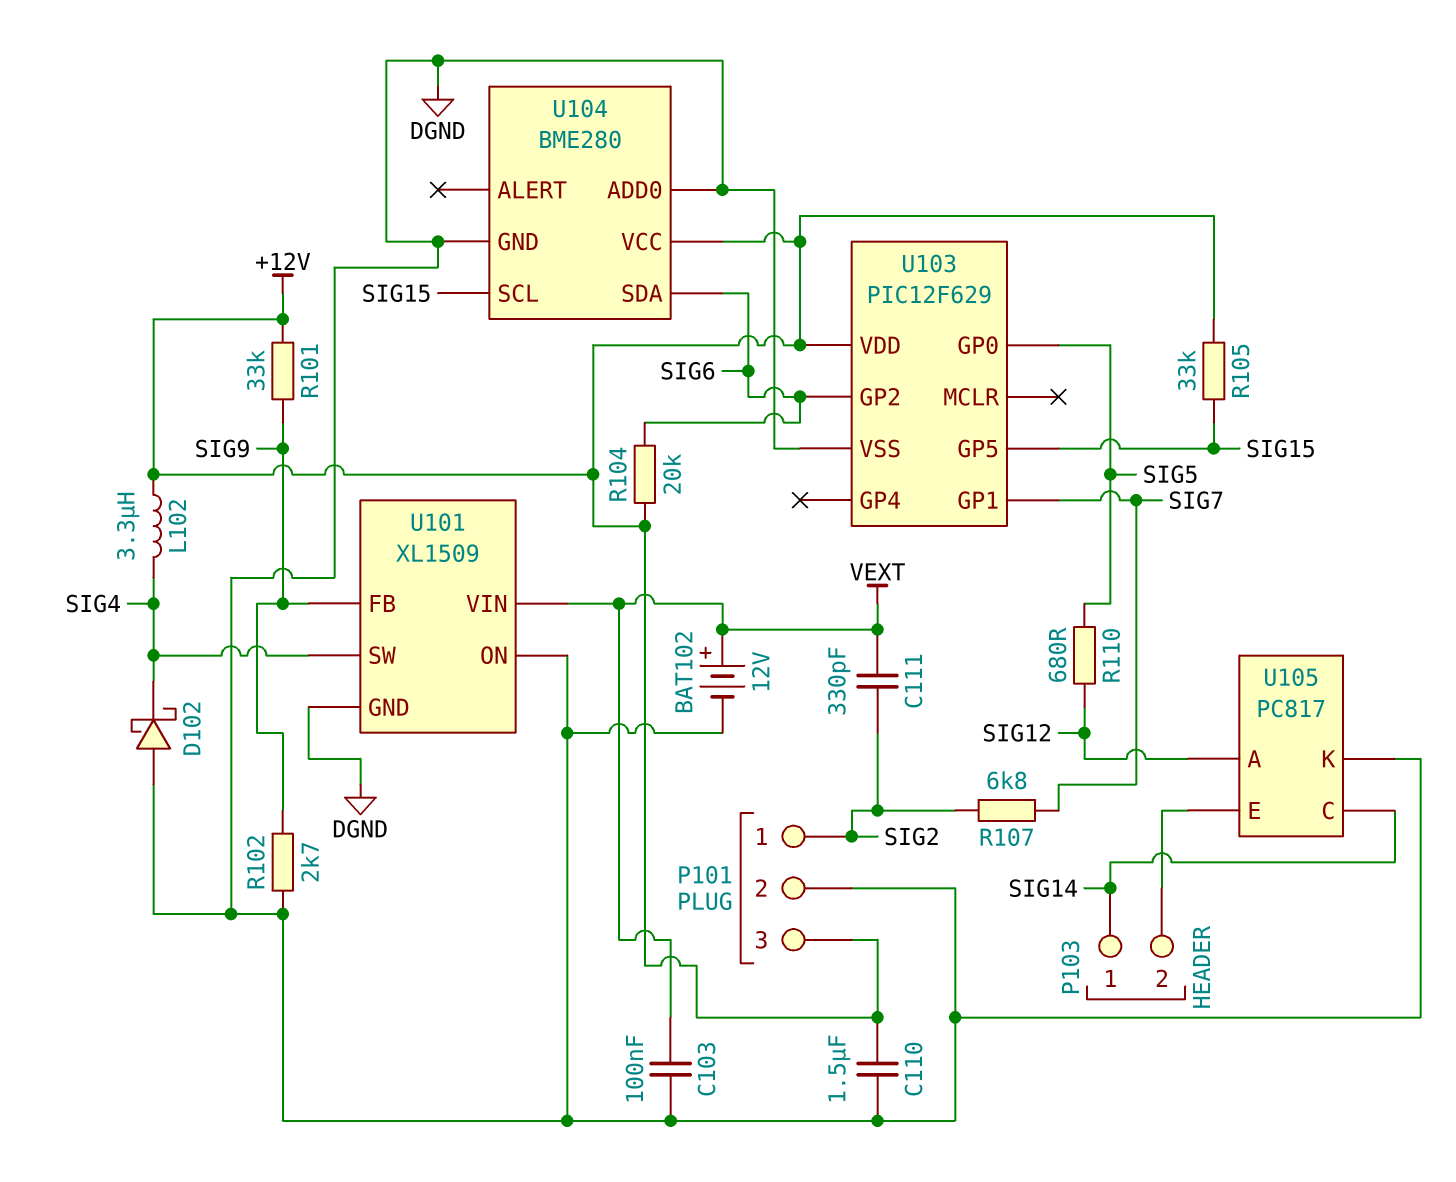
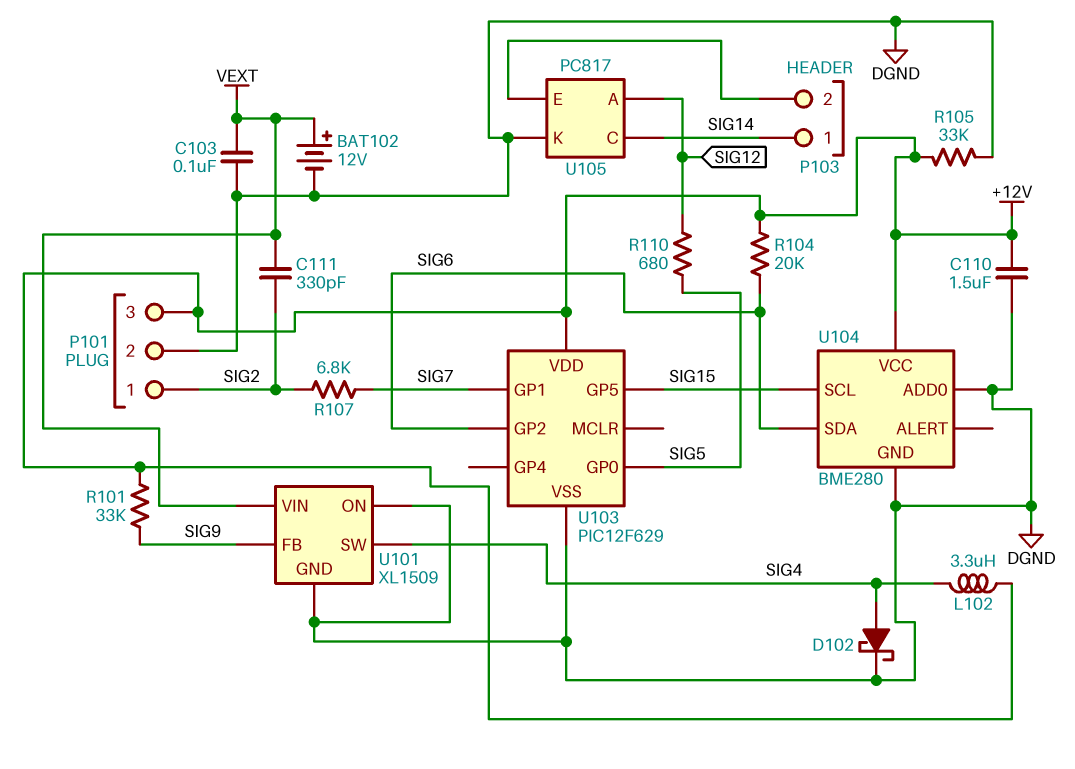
D102: schottky (A DGND, K SIG4) -> schottky (A SIG4, K DGND)
R102: 2.7k (DGND, SIG9) -> none
R105: 33k (+12V, SIG15) -> 33k (+12V, DGND)

